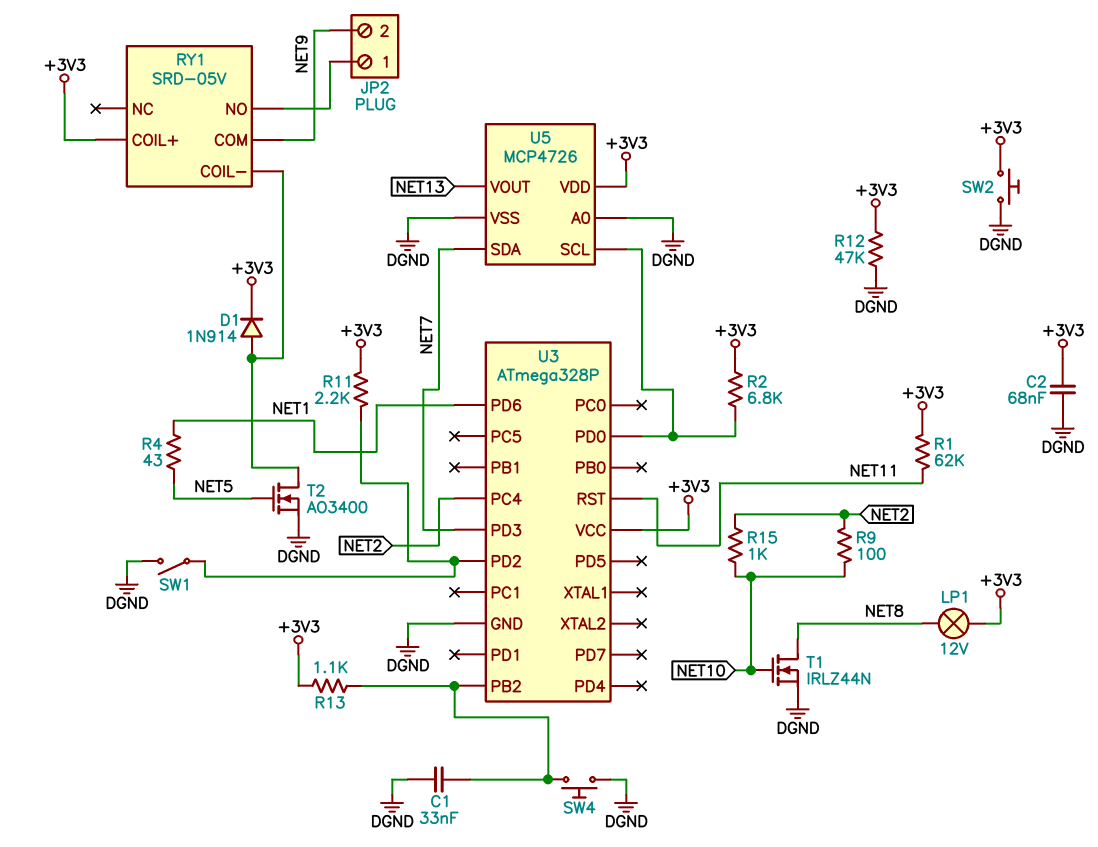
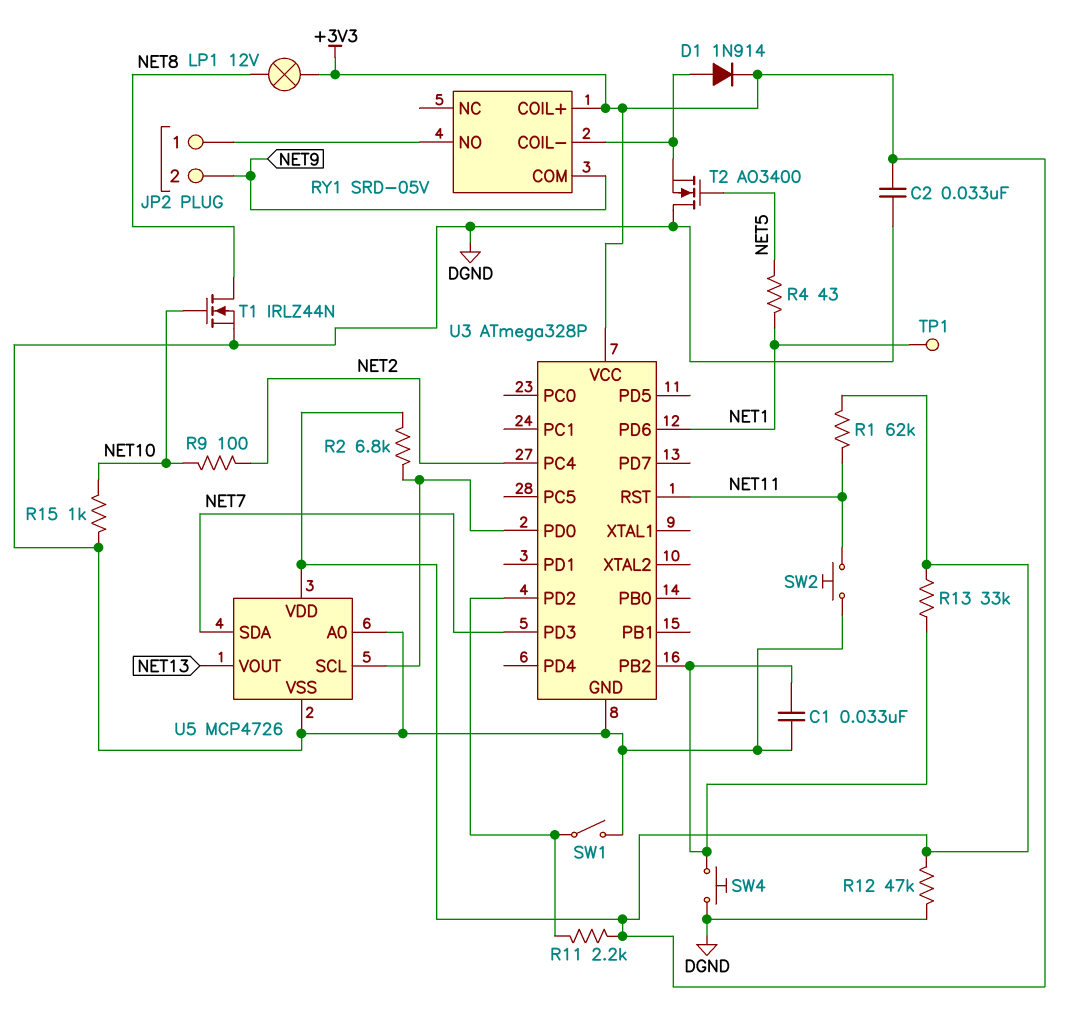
C2: 68nF (+3V3, DGND) -> 33nF (+3V3, DGND)
R13: 1.1k (+3V3, U3/PB2) -> 33k (+3V3, U3/PB2)
R15: 1k (NET2, NET10) -> 1k (DGND, NET10)
SW2: button (+3V3, DGND) -> button (DGND, NET11)
T2: NMOS AO3400 (G NET5, D RY1/COIL-, S DGND) -> NMOS AO3400 (G NET5, D DGND, S RY1/COIL-)
TP1: none -> test point (NET1)

